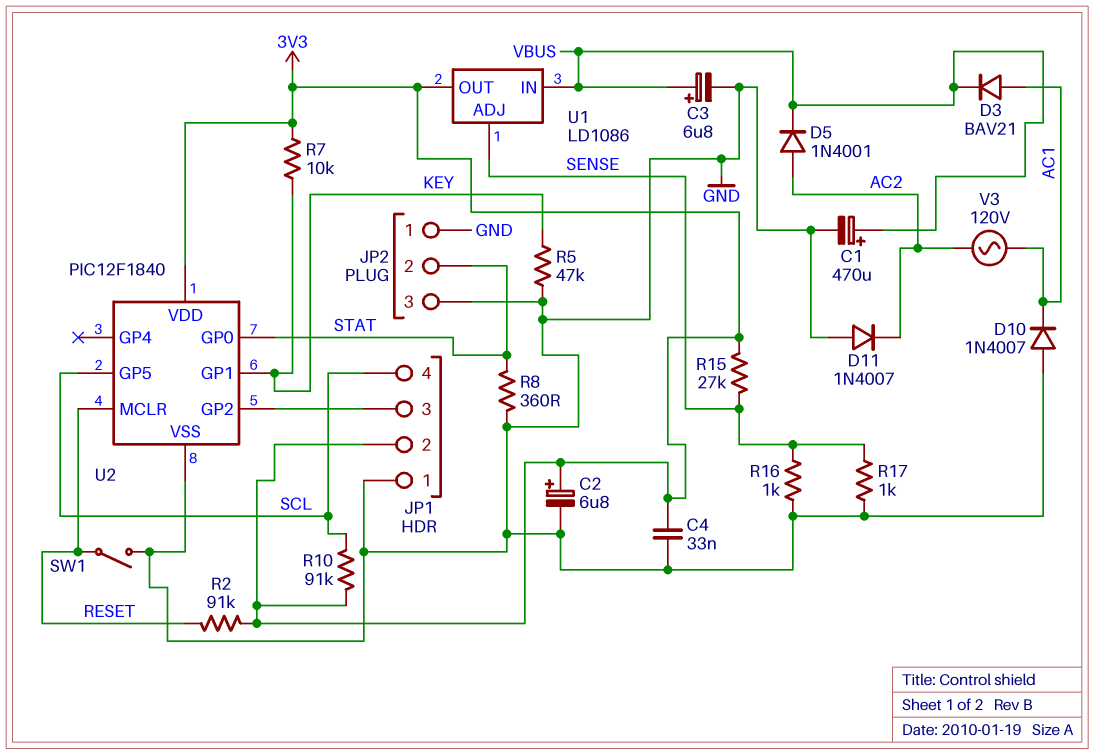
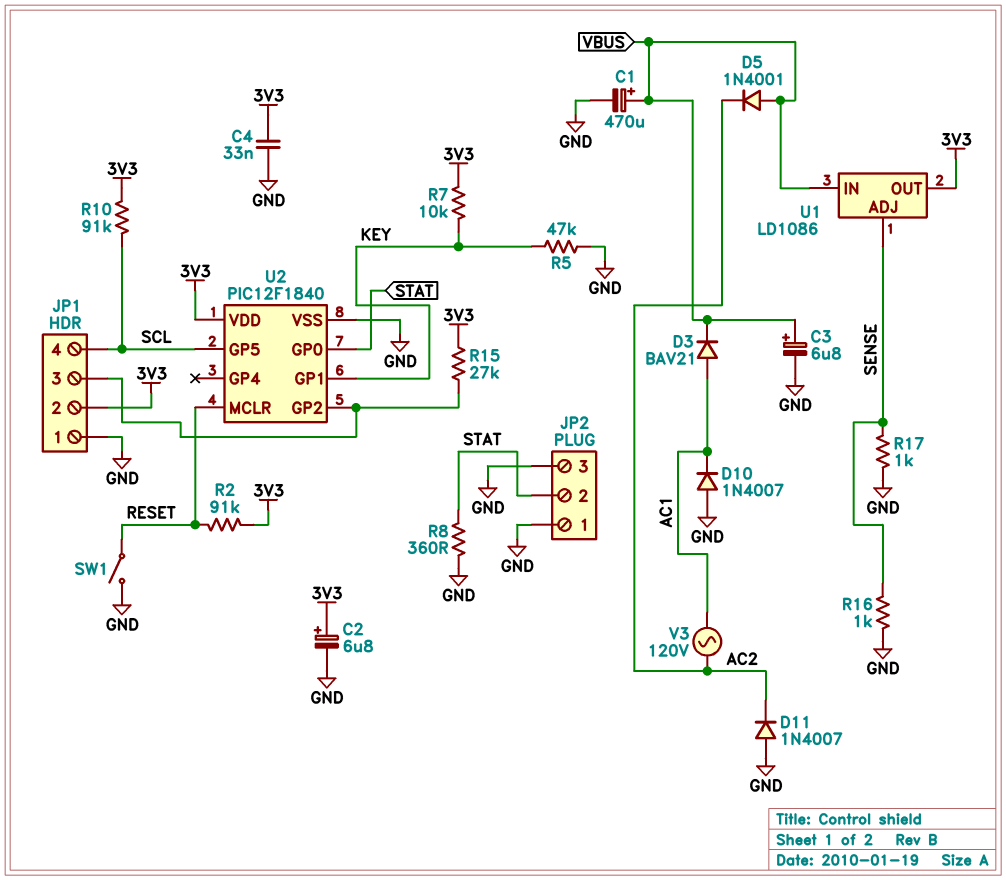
D5: diode 1N4001 (A AC2, K VBUS) -> diode 1N4001 (A VBUS, K AC2)
R15: 27k (3V3, SENSE) -> 27k (3V3, JP1/3)

